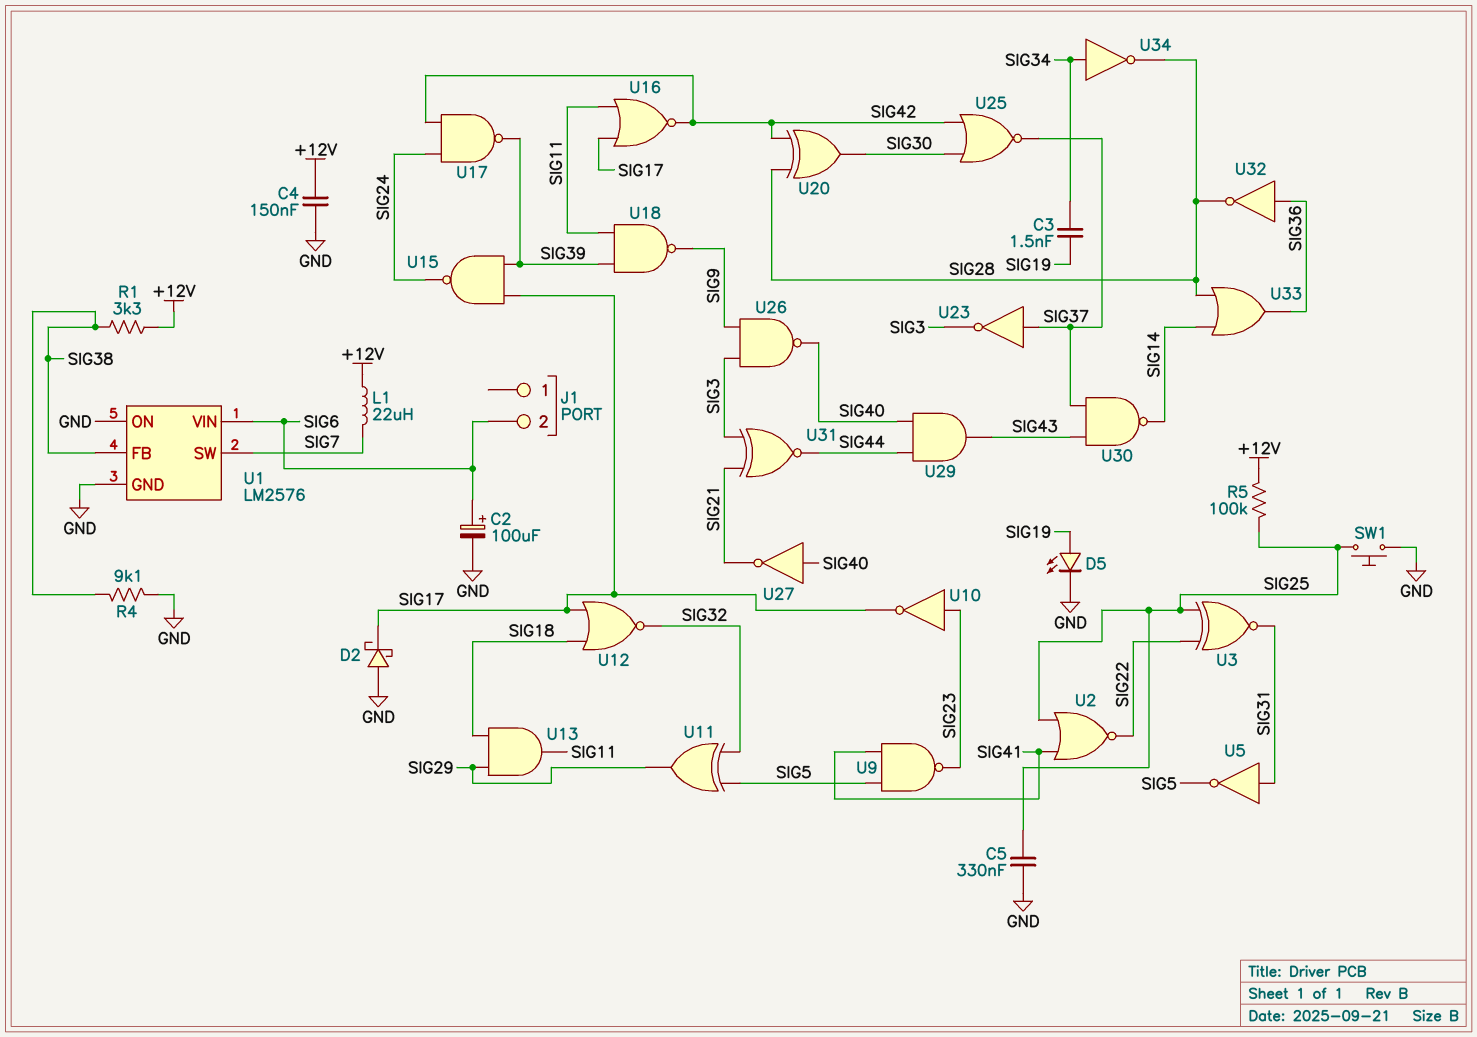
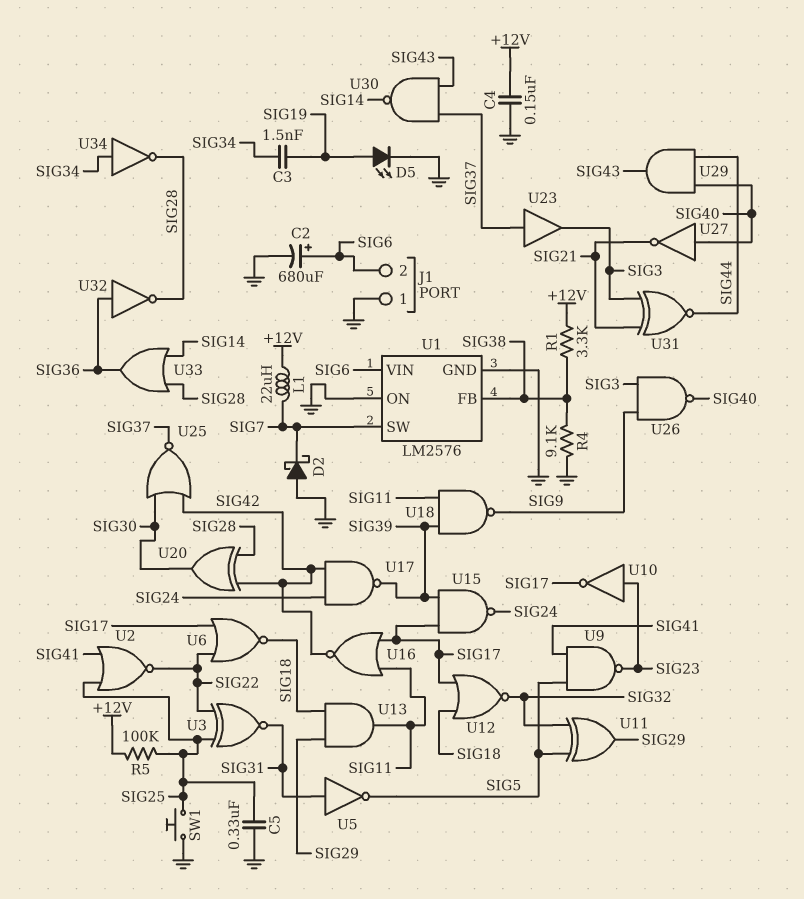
C2: 100uF (plus SIG6, minus GND) -> 680uF (plus SIG6, minus GND)
D2: schottky (A GND, K SIG17) -> schottky (A GND, K SIG7)
J1 pin 1: none -> GND
U6: none -> NOR (in SIG17, in SIG22, out SIG18)
U23: NOT (in SIG37, out SIG3) -> buffer (in SIG37, out SIG3)

